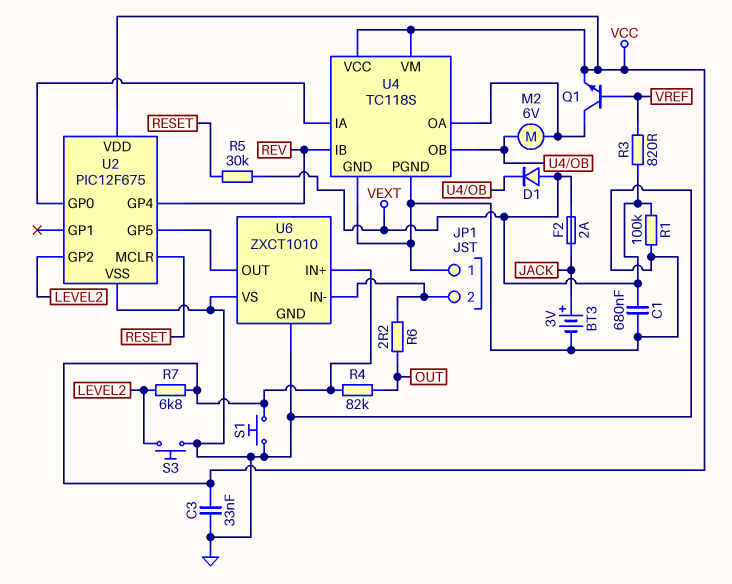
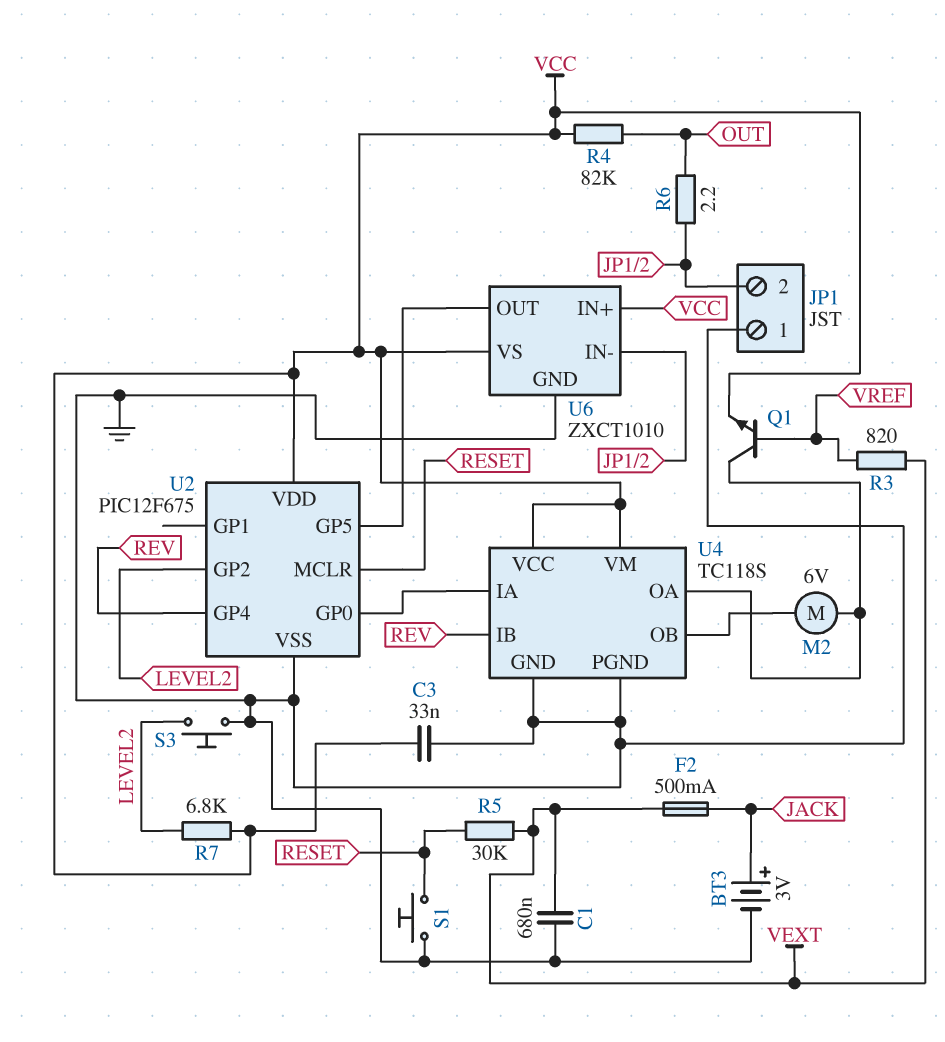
D1: diode (A VEXT, K U4/OB) -> none
F2: 2A (JACK, VEXT) -> 500mA (JACK, VEXT)
R1: 100k (GND, VEXT) -> none
S1: button (GND, VCC) -> button (GND, RESET)
U6 pin VS: GND -> VCC

